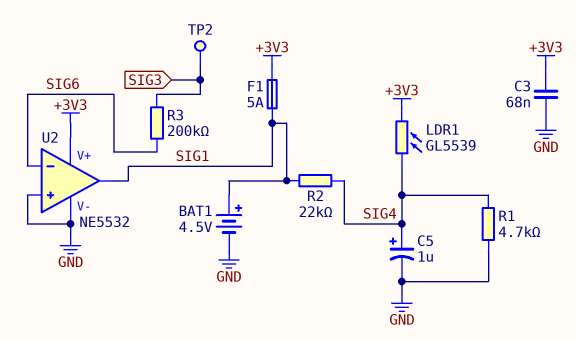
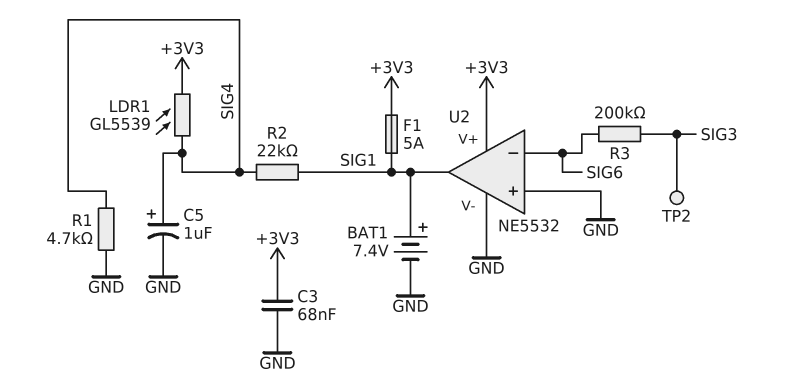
BAT1: 4.5V (plus SIG1, minus GND) -> 7.4V (plus SIG1, minus GND)

